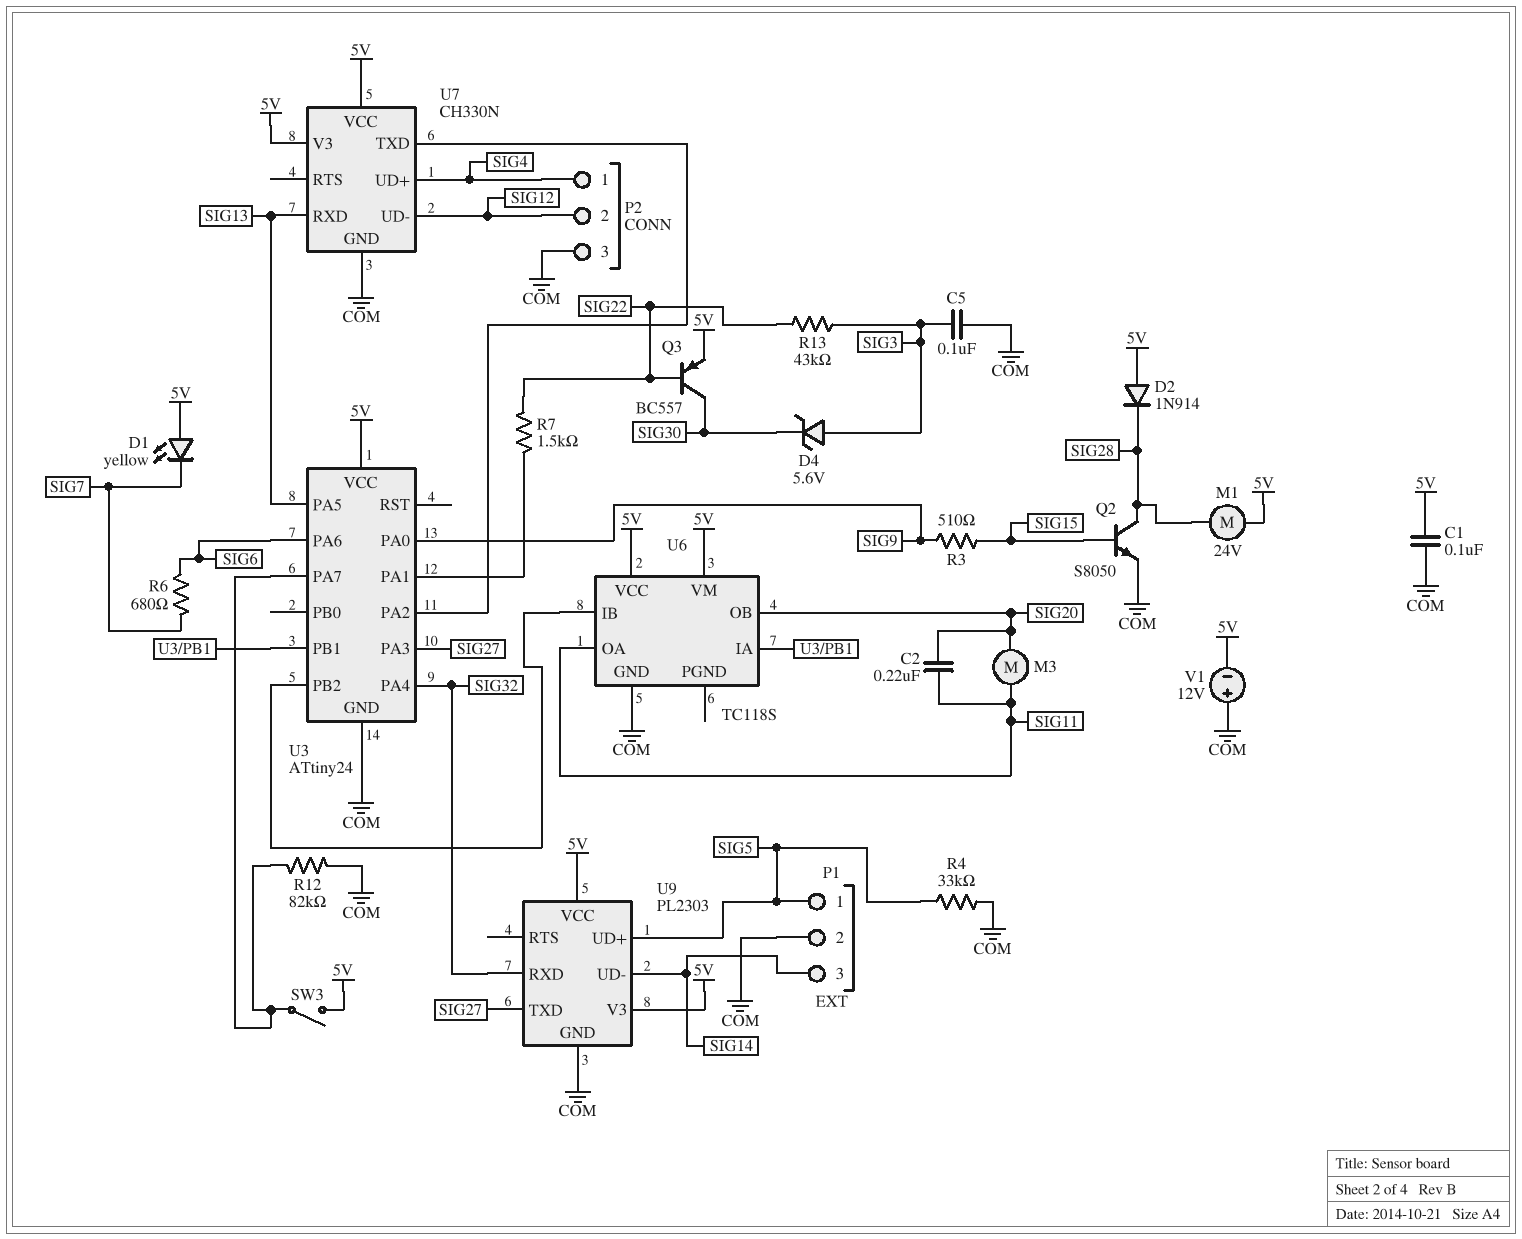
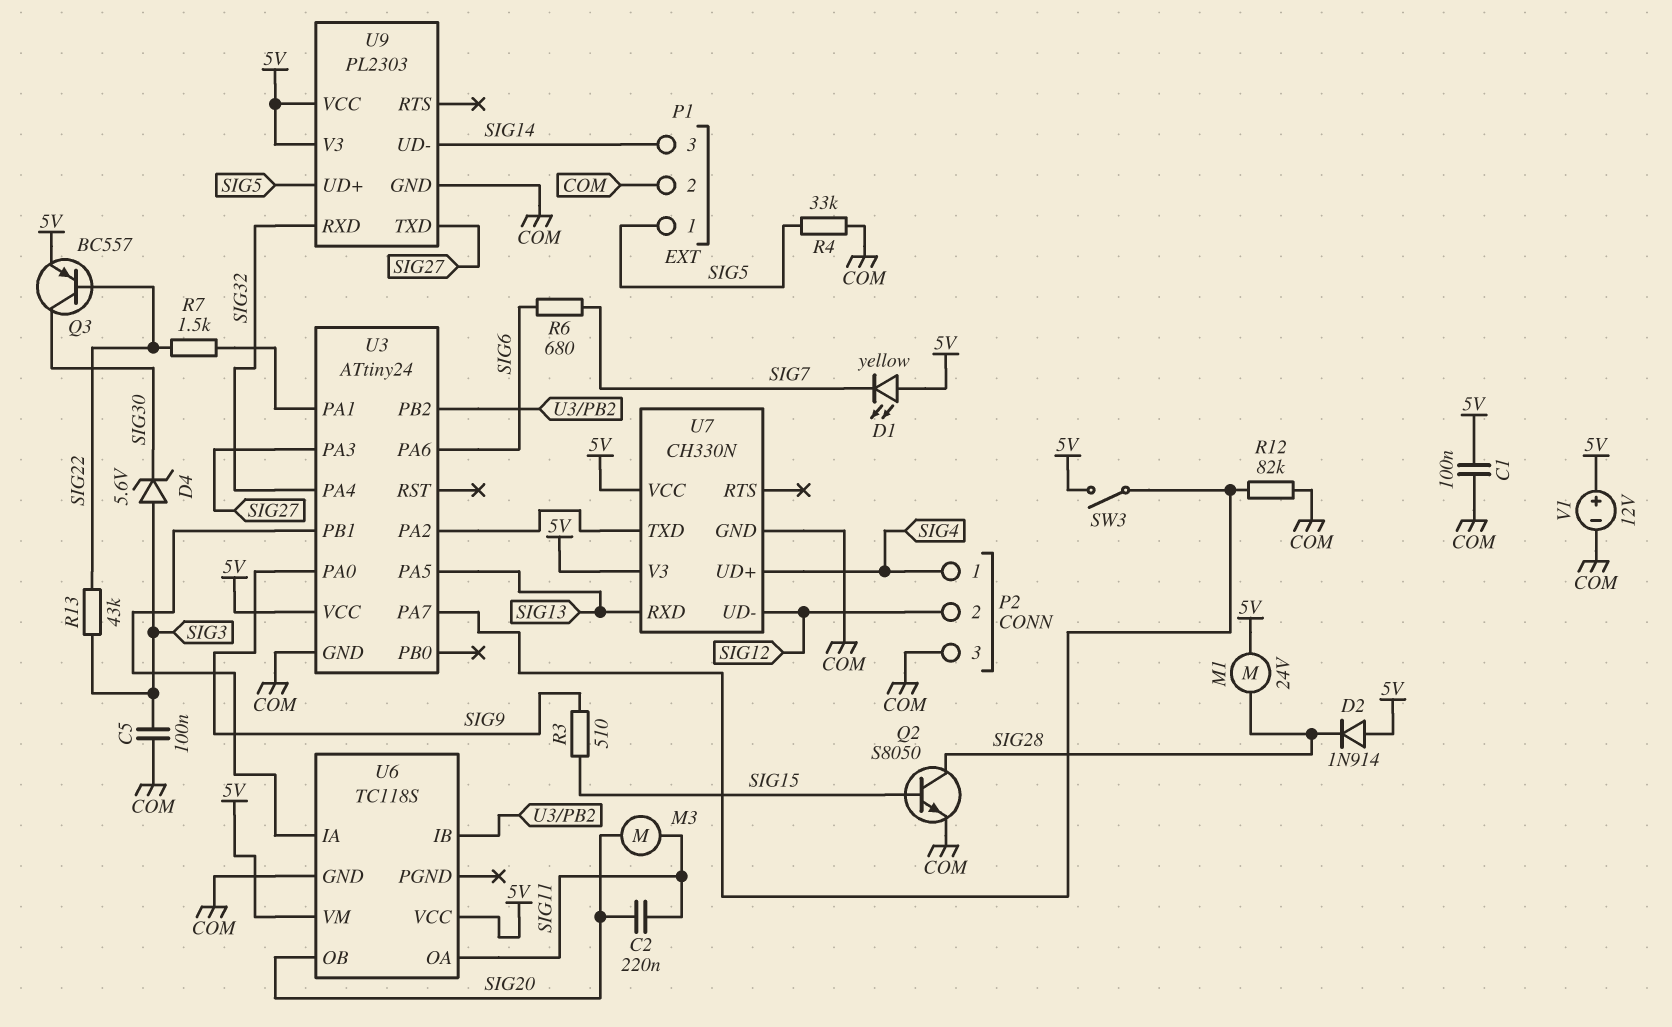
V1: 12V (plus COM, minus 5V) -> 12V (plus 5V, minus COM)

